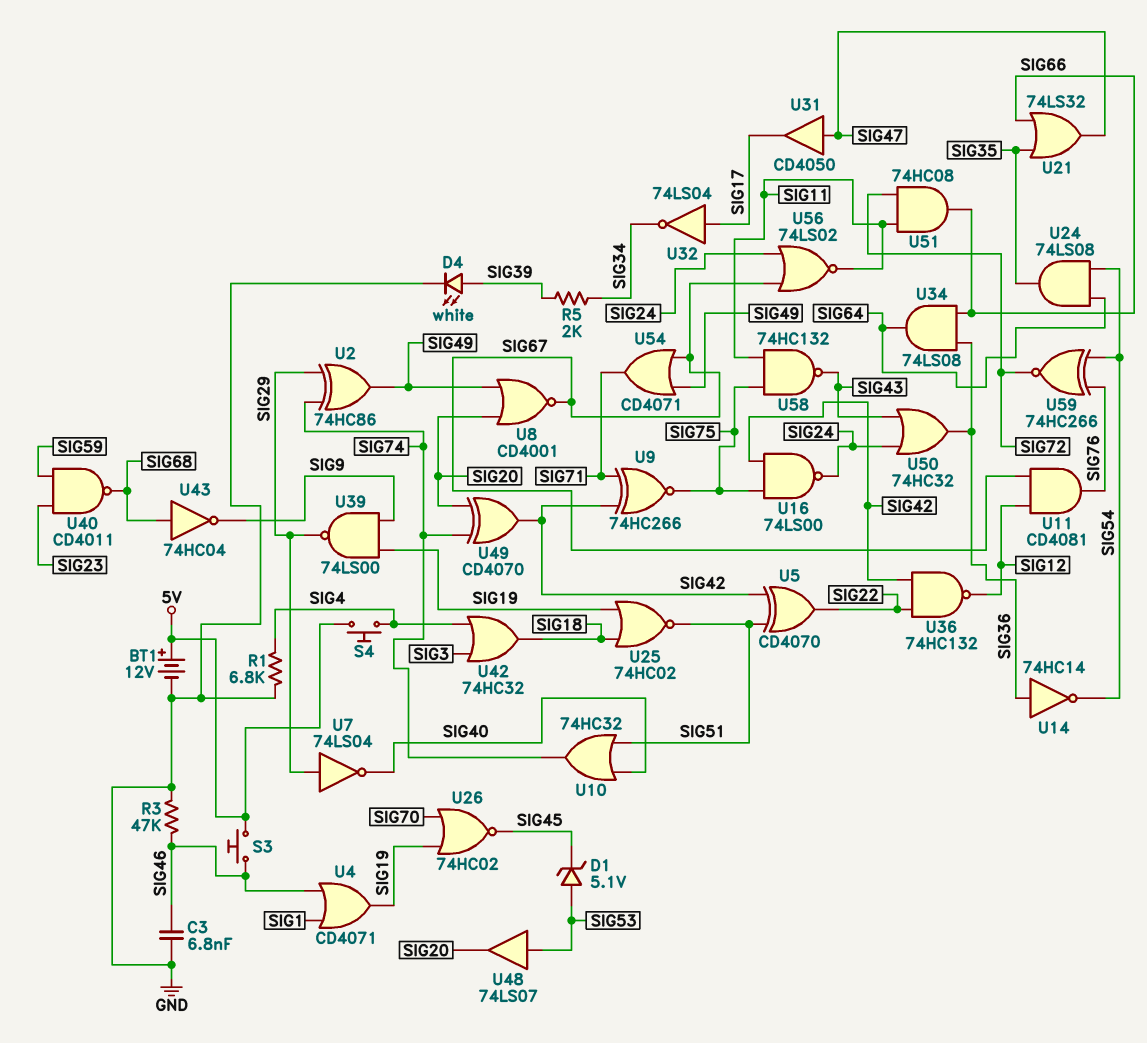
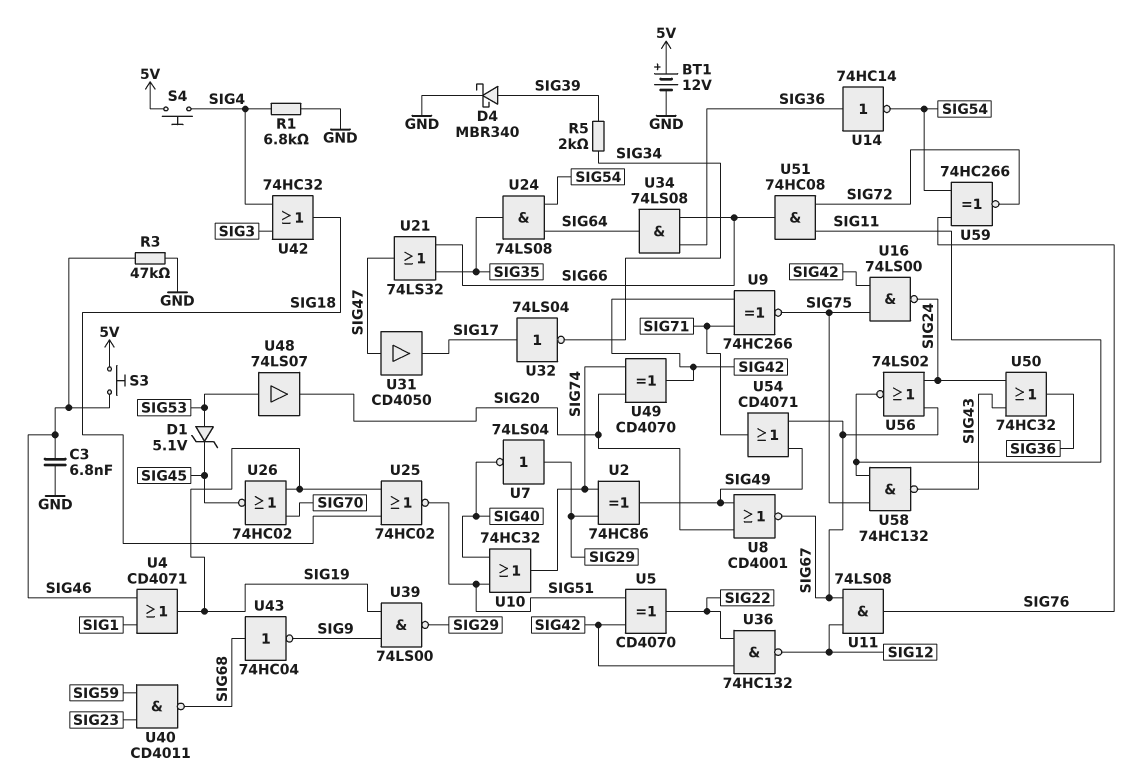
D4: LED white (A SIG39, K GND) -> schottky MBR340 (A SIG39, K GND)
U11: AND CD4081 (in SIG12, in SIG67, out SIG76) -> AND 74LS08 (in SIG12, in SIG67, out SIG76)

